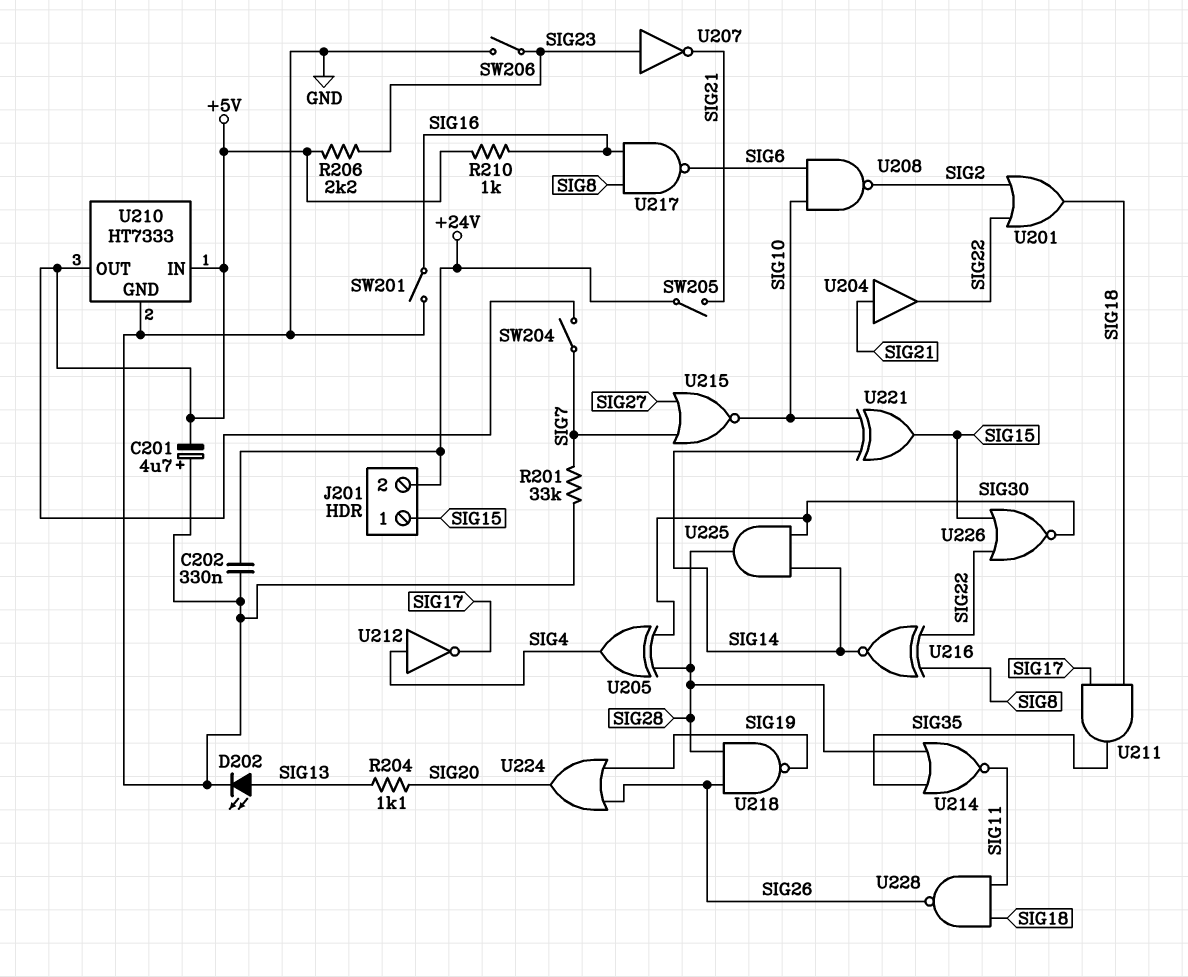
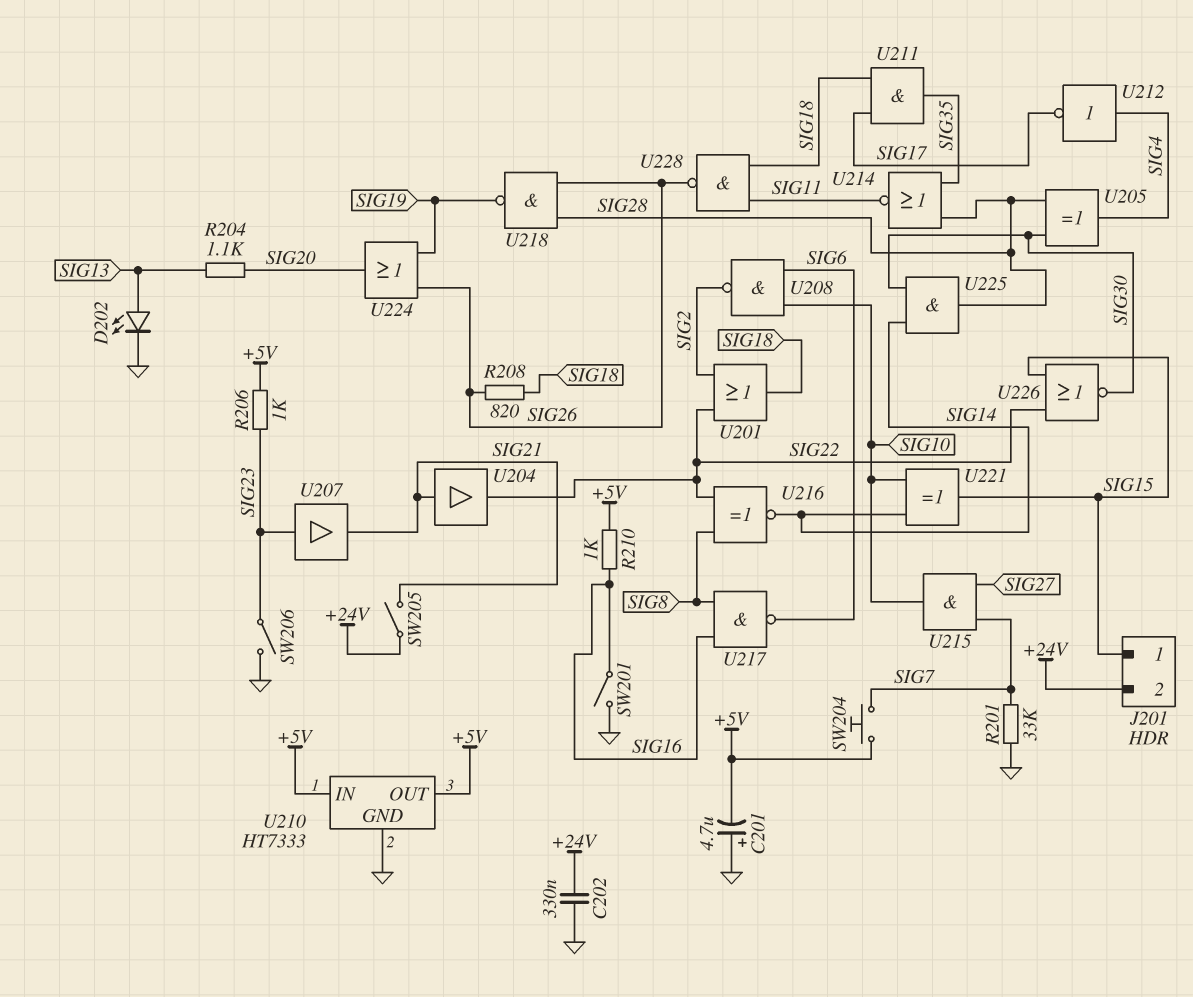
R206: 2.2k (+5V, SIG23) -> 1k (+5V, SIG23)
R208: none -> 820 (SIG18, SIG26)
SW204: switch (+5V, SIG7) -> button (+5V, SIG7)
U207: NOT (in SIG23, out SIG21) -> buffer (in SIG23, out SIG21)
U215: NOR (in SIG7, in SIG27, out SIG10) -> AND (in SIG7, in SIG27, out SIG10)

